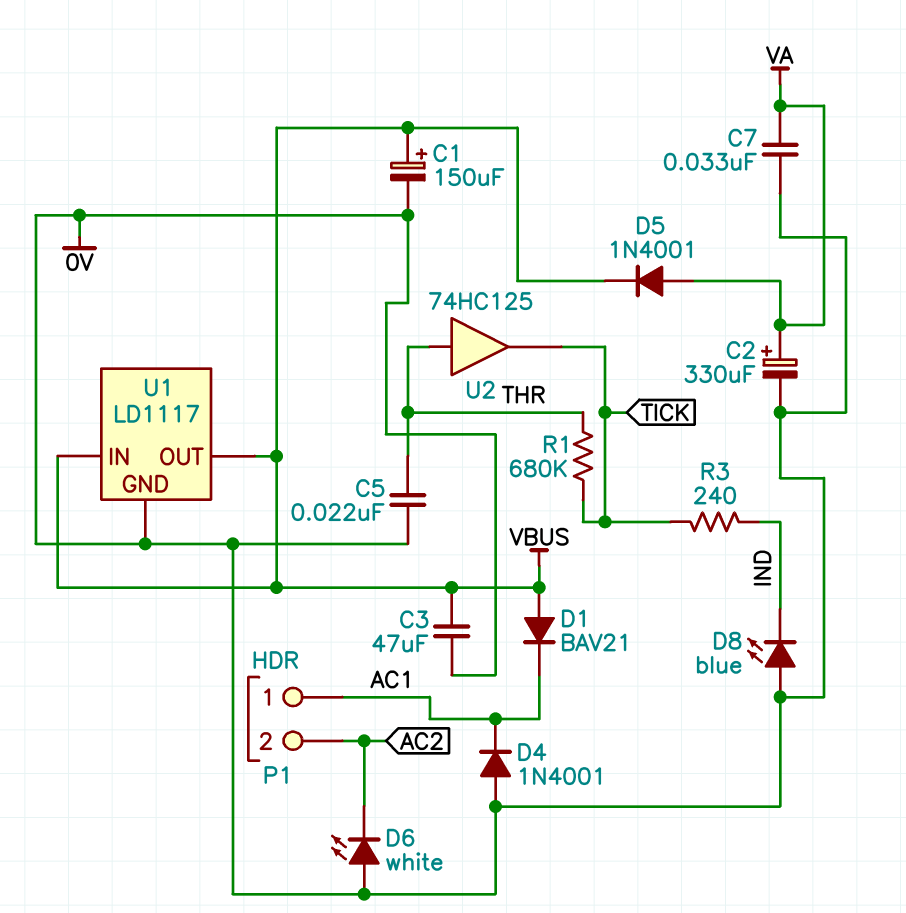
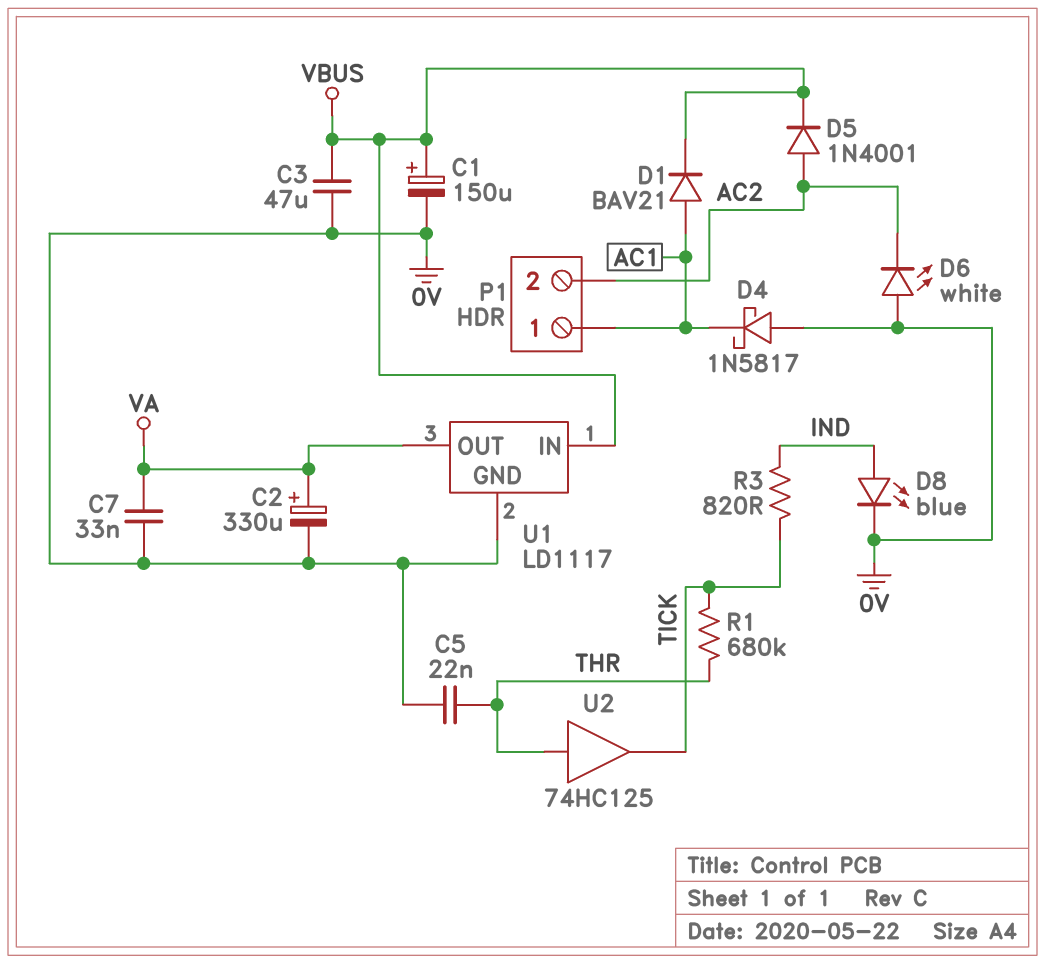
D1: diode BAV21 (A VBUS, K AC1) -> diode BAV21 (A AC1, K VBUS)
D4: diode 1N4001 (A 0V, K AC1) -> schottky 1N5817 (A 0V, K AC1)
D5: diode 1N4001 (A VA, K VBUS) -> diode 1N4001 (A AC2, K VBUS)
D8: LED blue (A 0V, K IND) -> LED blue (A IND, K 0V)
R3: 240 (IND, TICK) -> 820 (IND, TICK)
U1 pin OUT: VBUS -> VA

